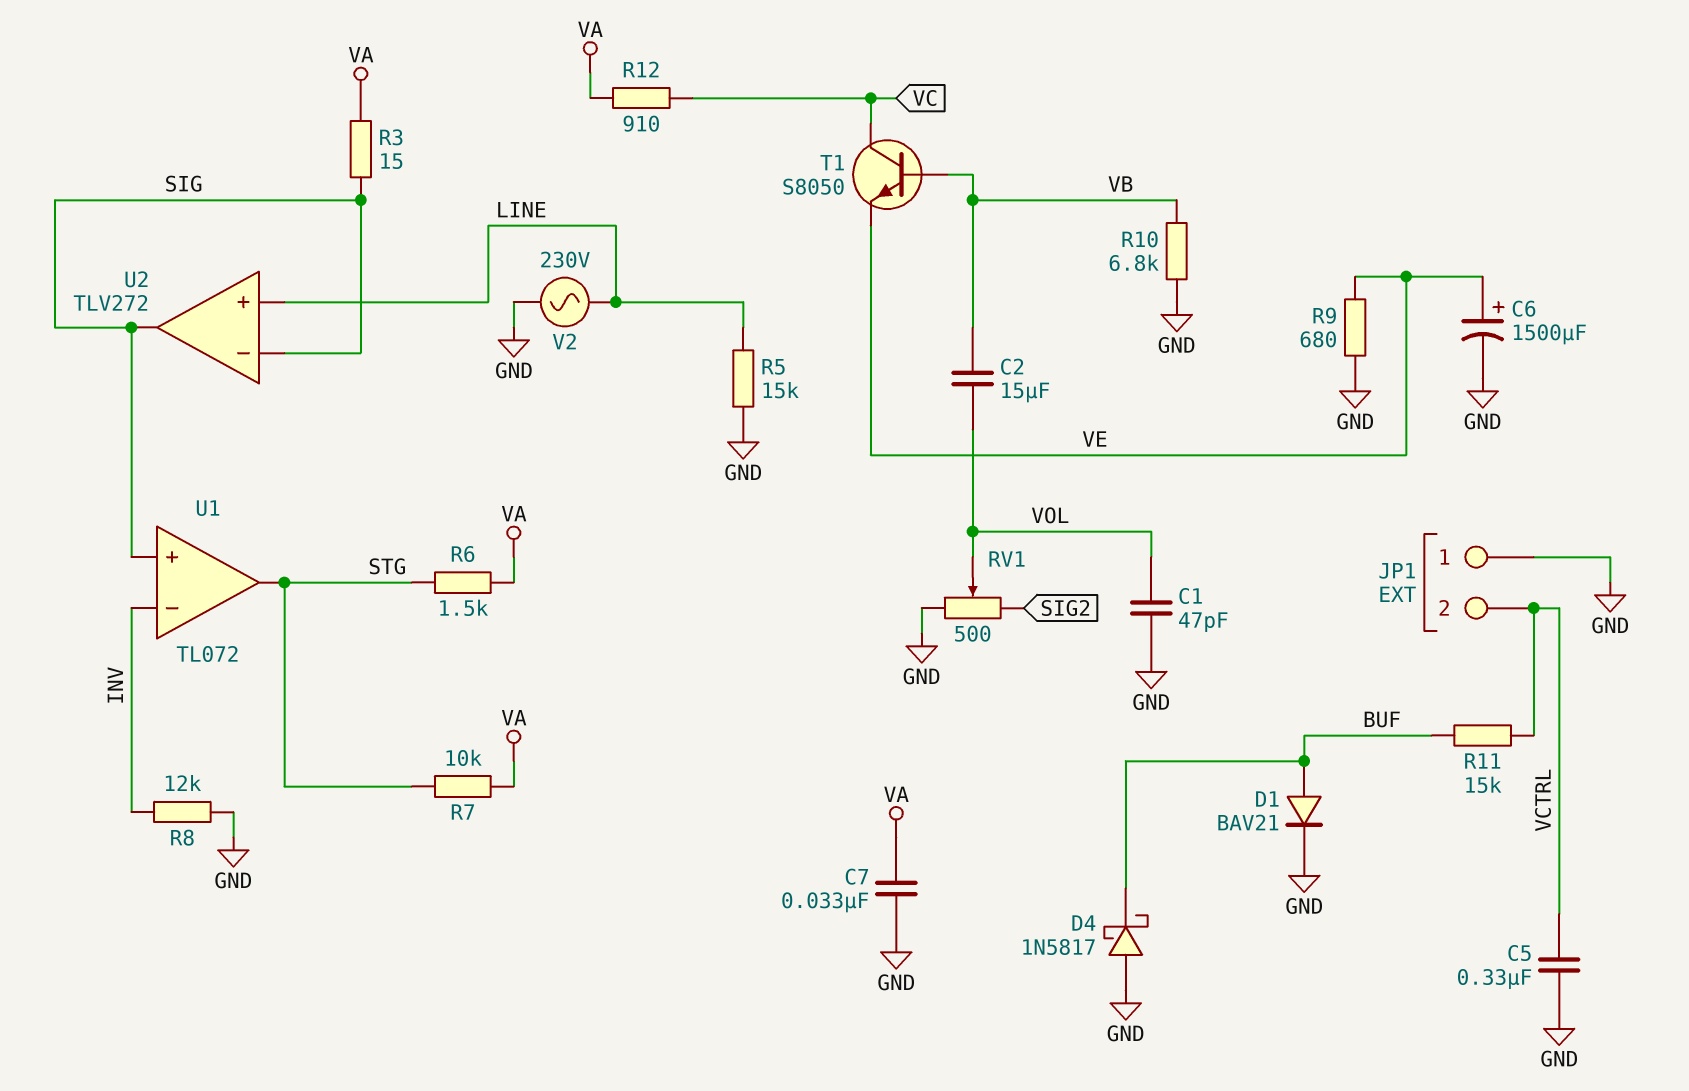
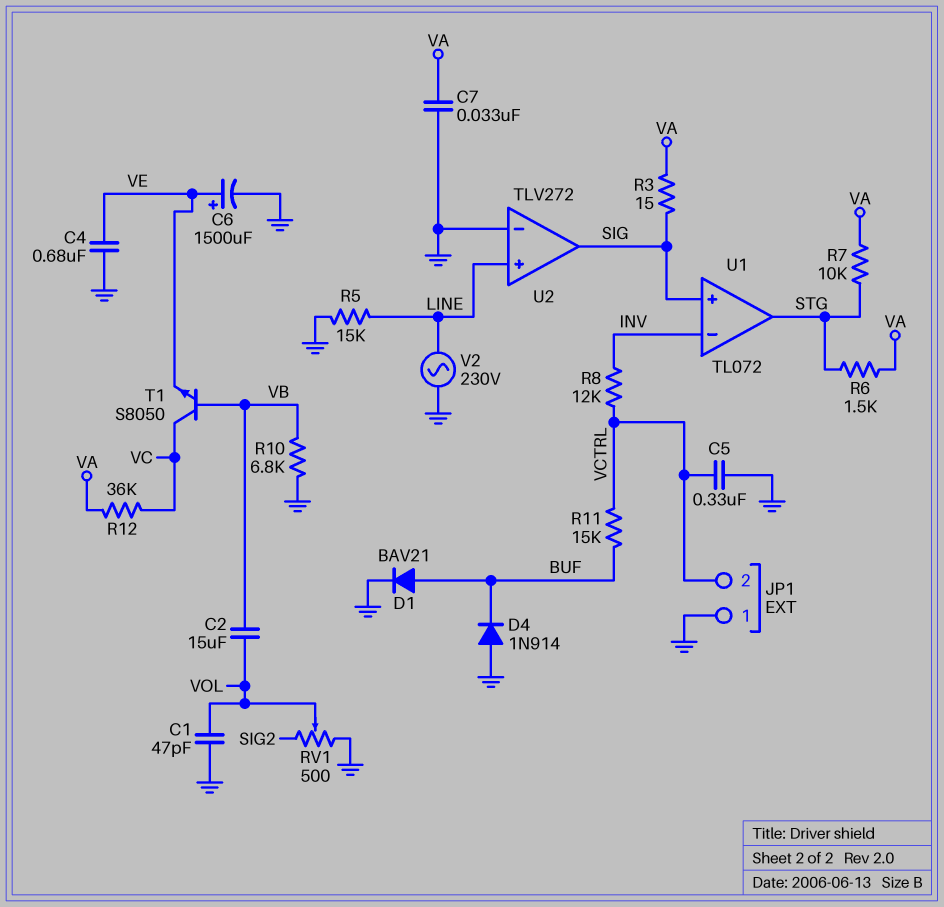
C4: none -> 680nF (GND, VE)
D4: schottky 1N5817 (A GND, K BUF) -> diode 1N914 (A GND, K BUF)
R8: 12k (GND, INV) -> 12k (INV, VCTRL)
R9: 680 (GND, VE) -> none
R12: 910 (VA, VC) -> 36k (VA, VC)
U2 pin in-: SIG -> GND

